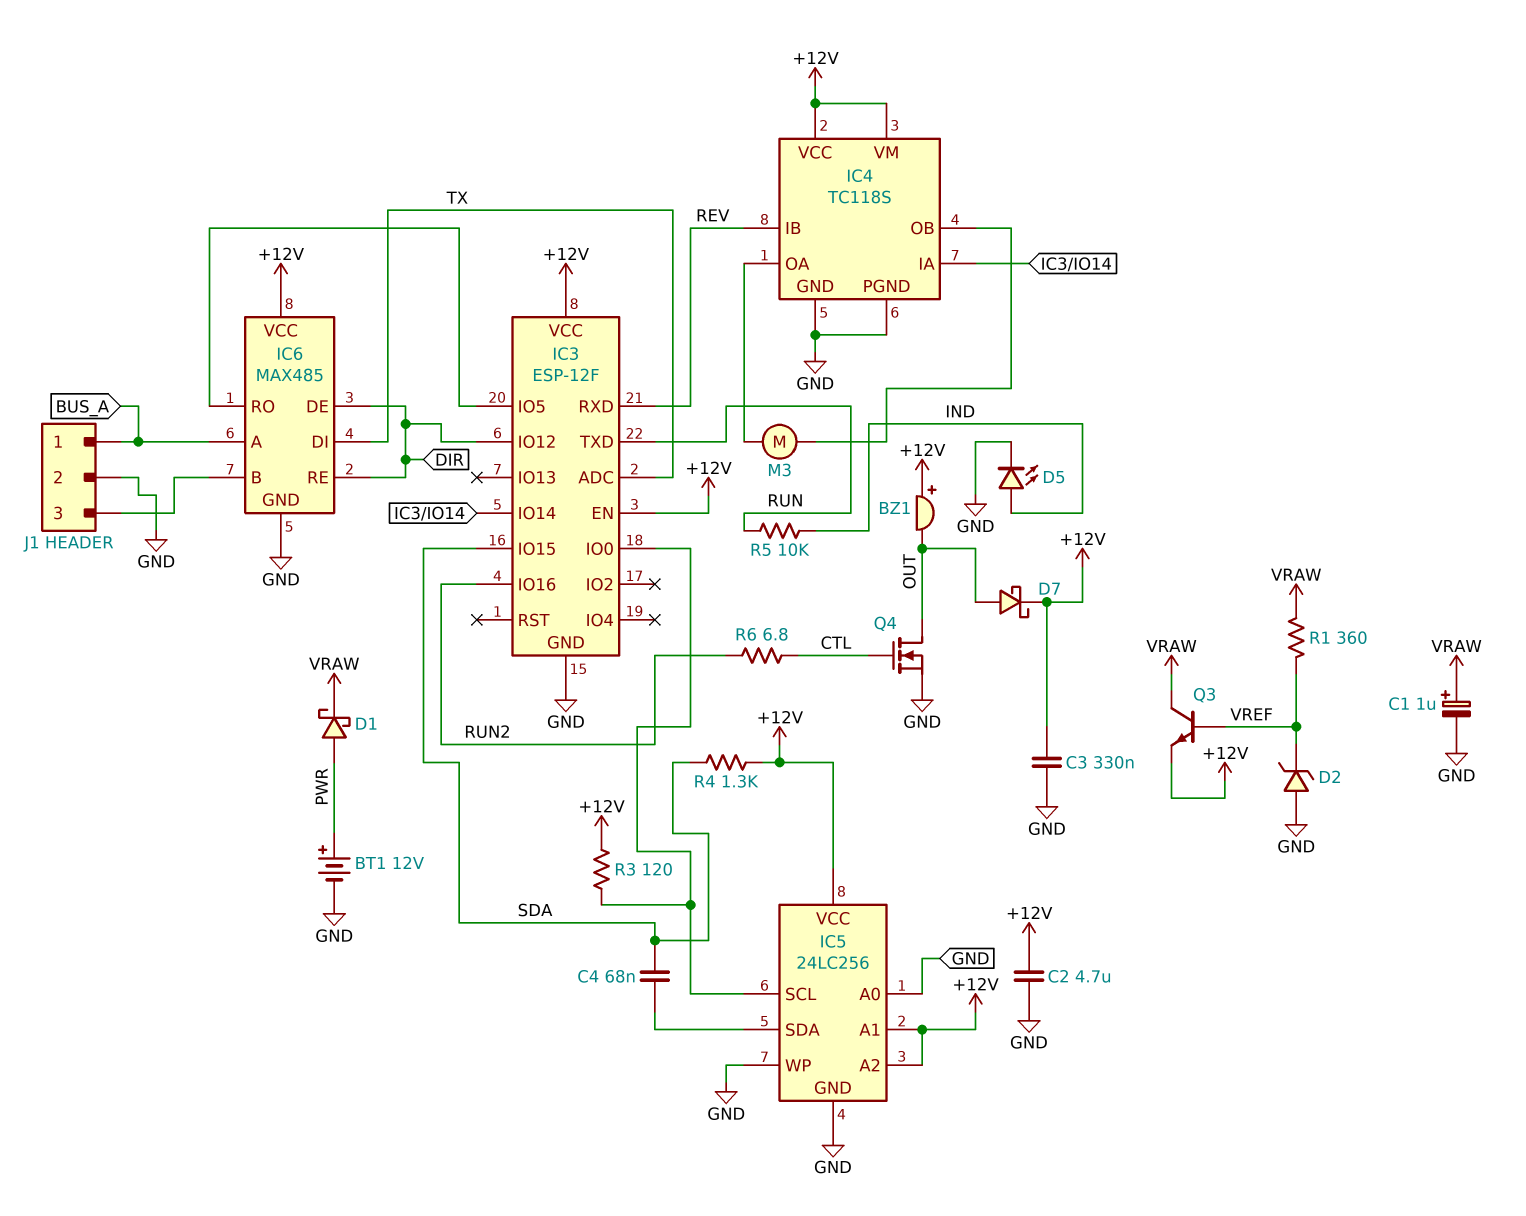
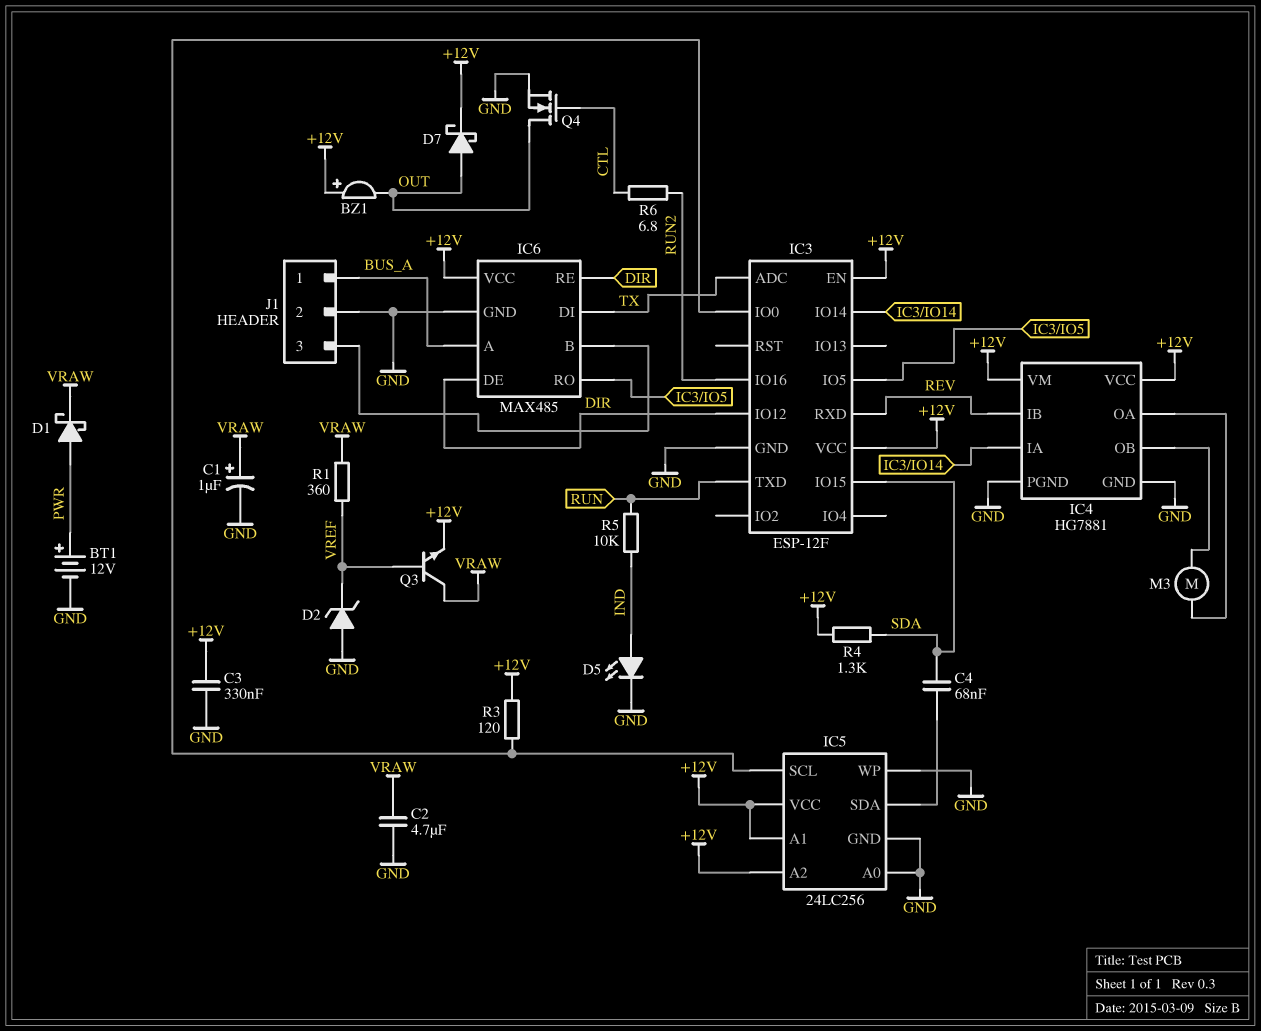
C2: 4.7uF (+12V, GND) -> 4.7uF (GND, VRAW)
IC4: TC118S -> HG7881

